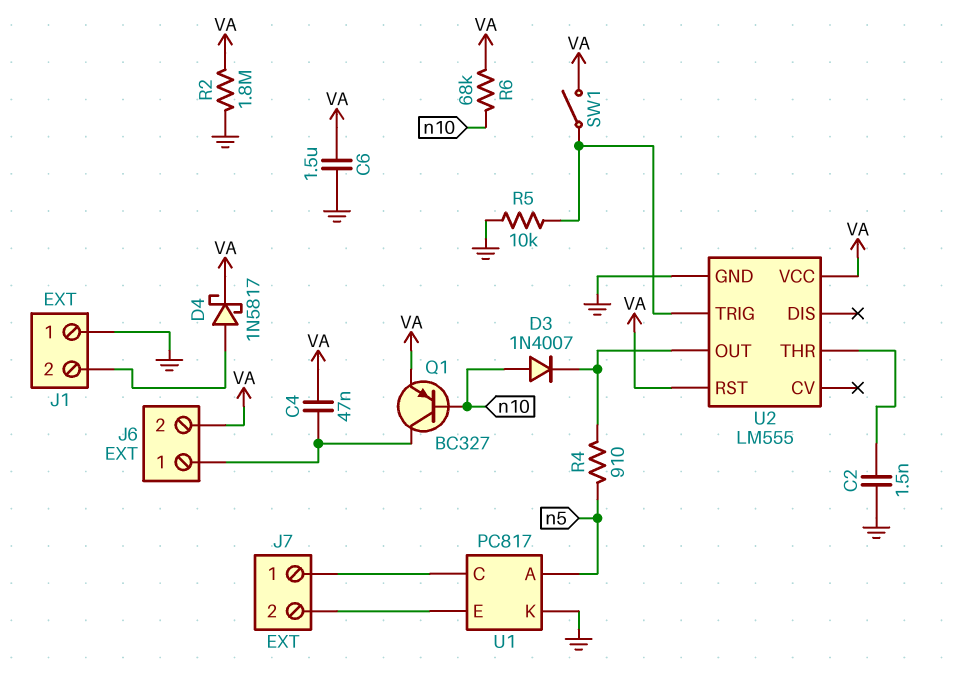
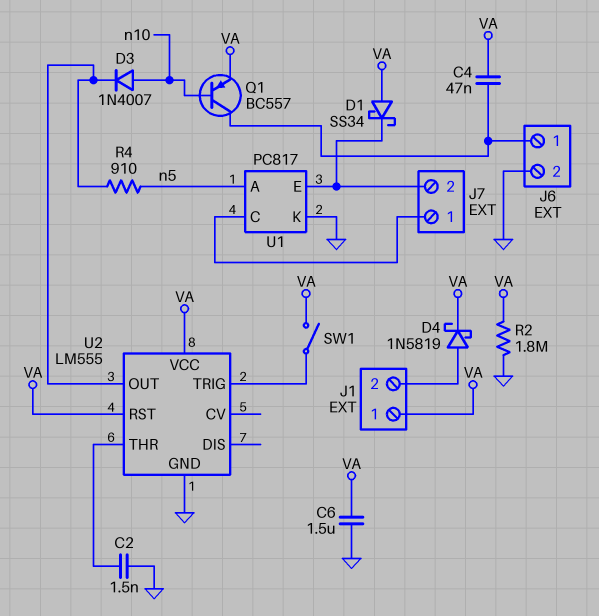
D1: none -> schottky SS34 (A VA, K J7/2)
D4: schottky 1N5817 (A J1/2, K VA) -> schottky 1N5819 (A J1/2, K VA)
J1 pin 1: GND -> VA
J6 pin 2: VA -> GND
Q1: PNP BC327 (B n10, C J6/1, E VA) -> PNP BC557 (B n10, C J6/1, E VA)
R5: 10k (GND, U2/TRIG) -> none
R6: 68k (VA, n10) -> none

